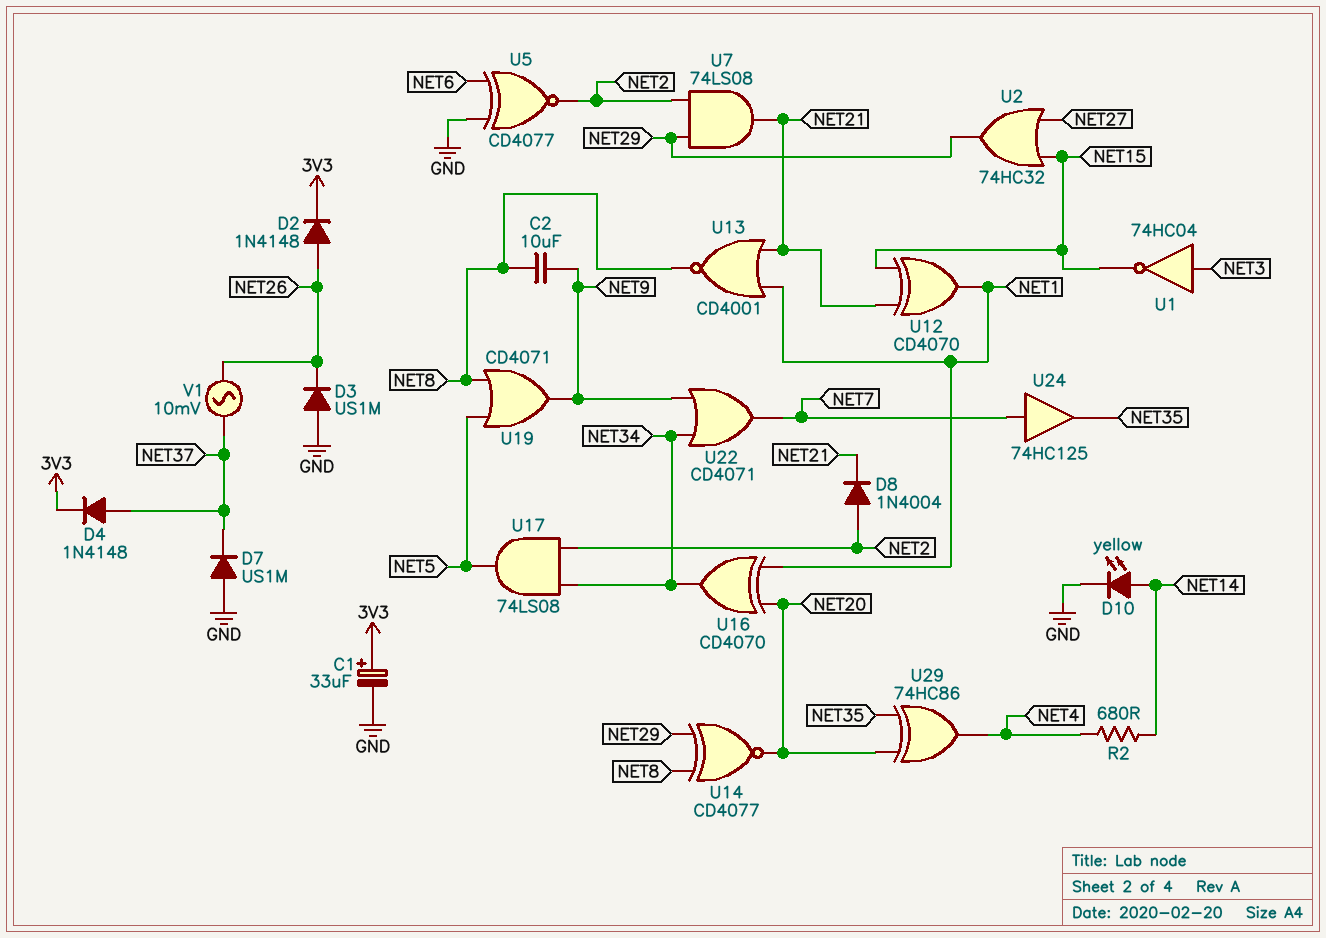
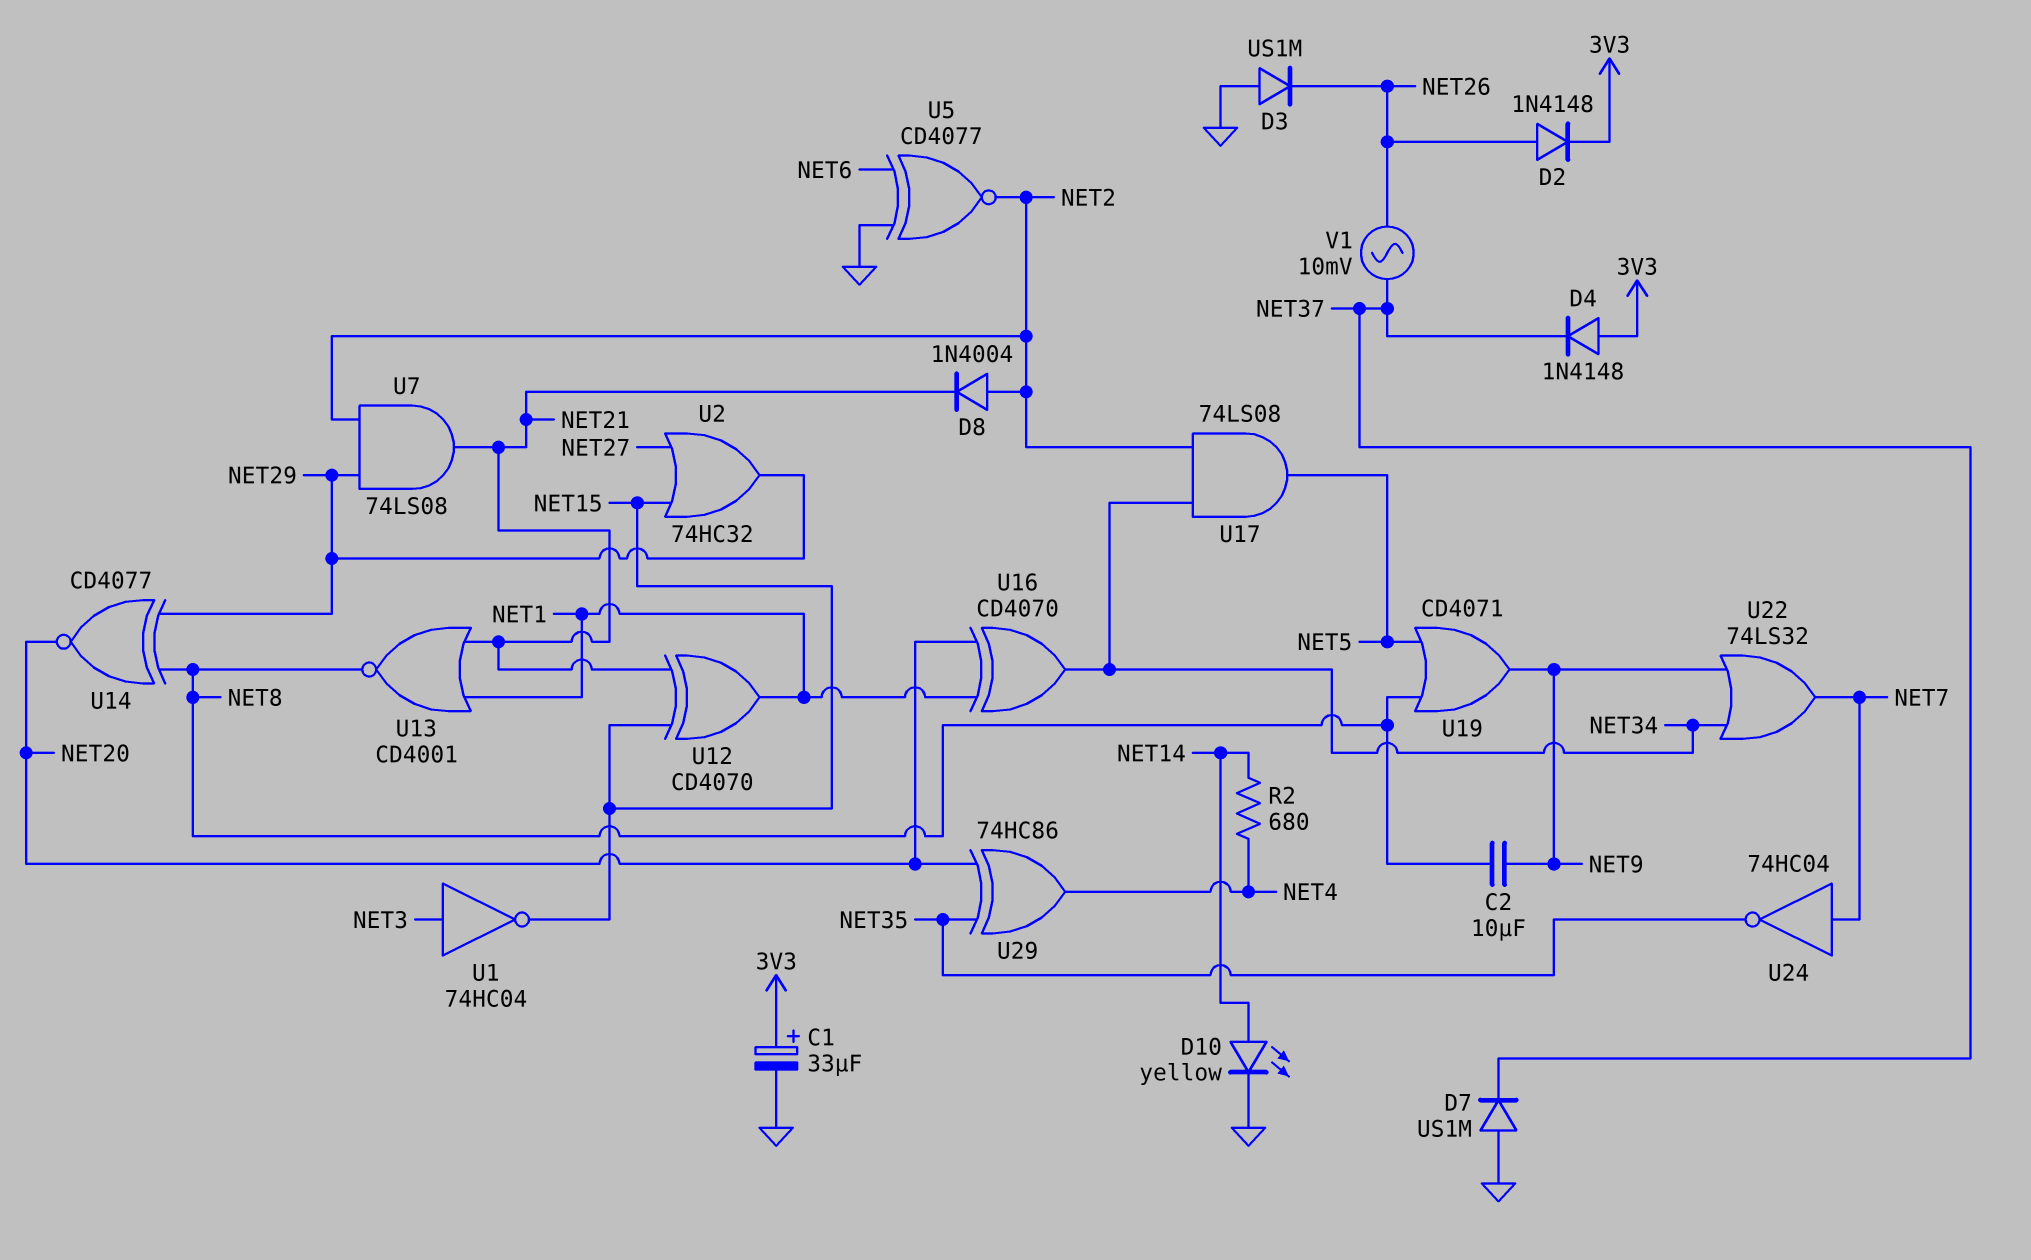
D4: diode 1N4148 (A NET37, K 3V3) -> diode 1N4148 (A 3V3, K NET37)
U22: OR CD4071 (in NET9, in NET34, out NET7) -> OR 74LS32 (in NET9, in NET34, out NET7)
U24: buffer 74HC125 (in NET7, out NET35) -> NOT 74HC04 (in NET7, out NET35)

